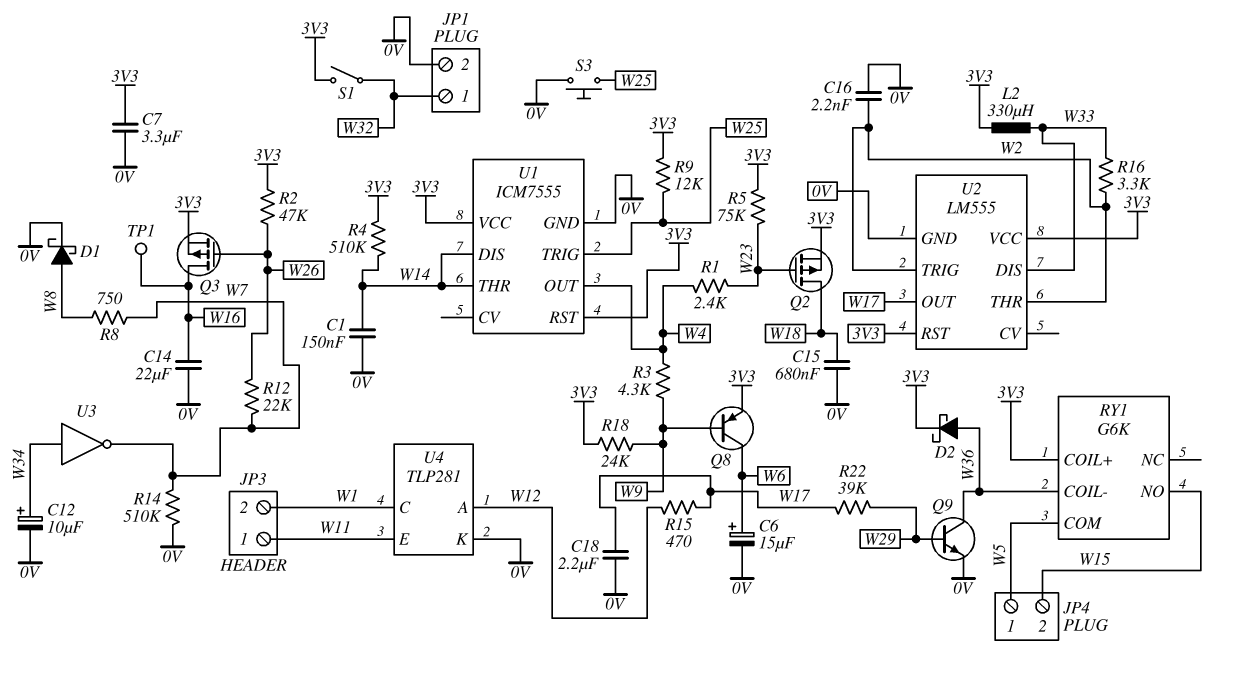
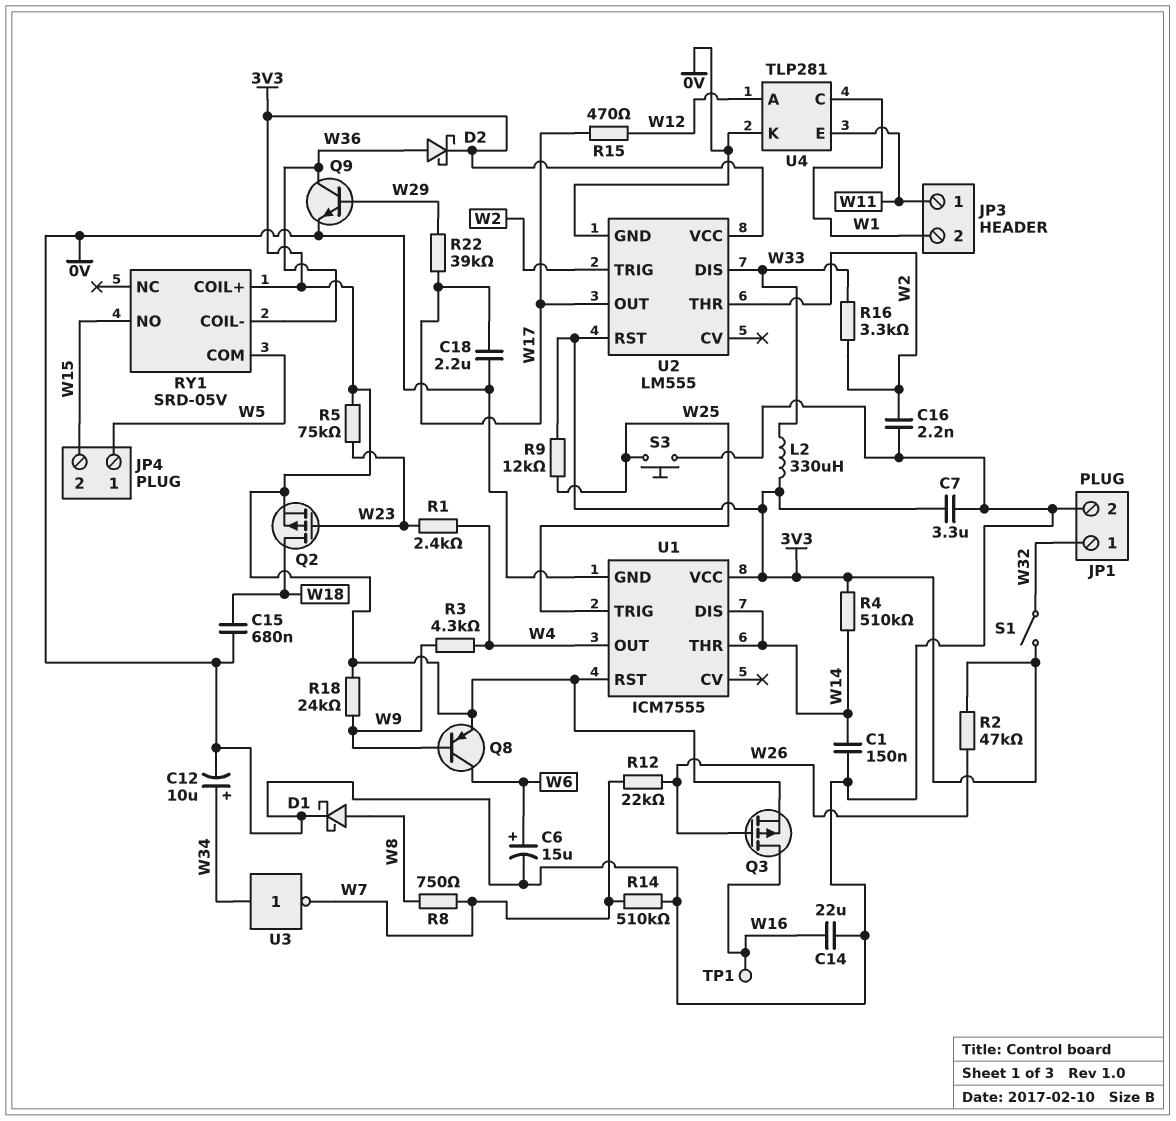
RY1: G6K -> SRD-05V

